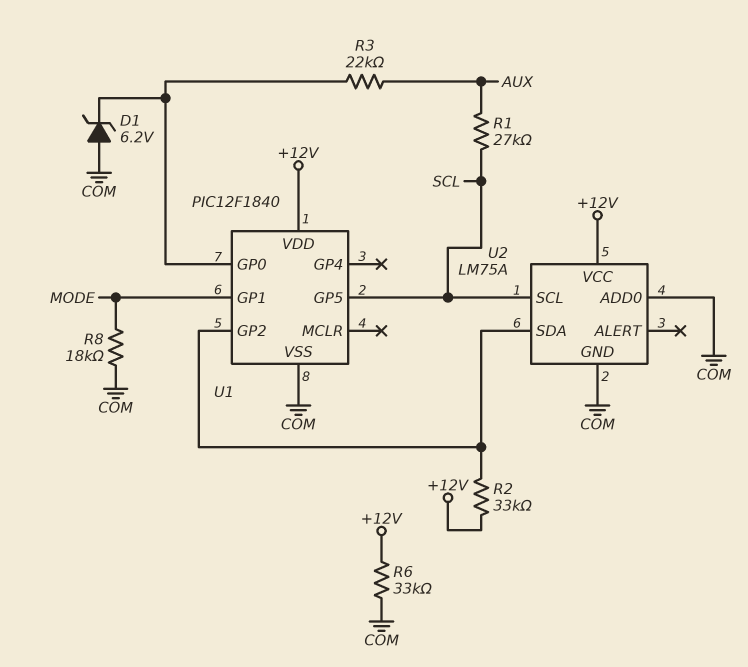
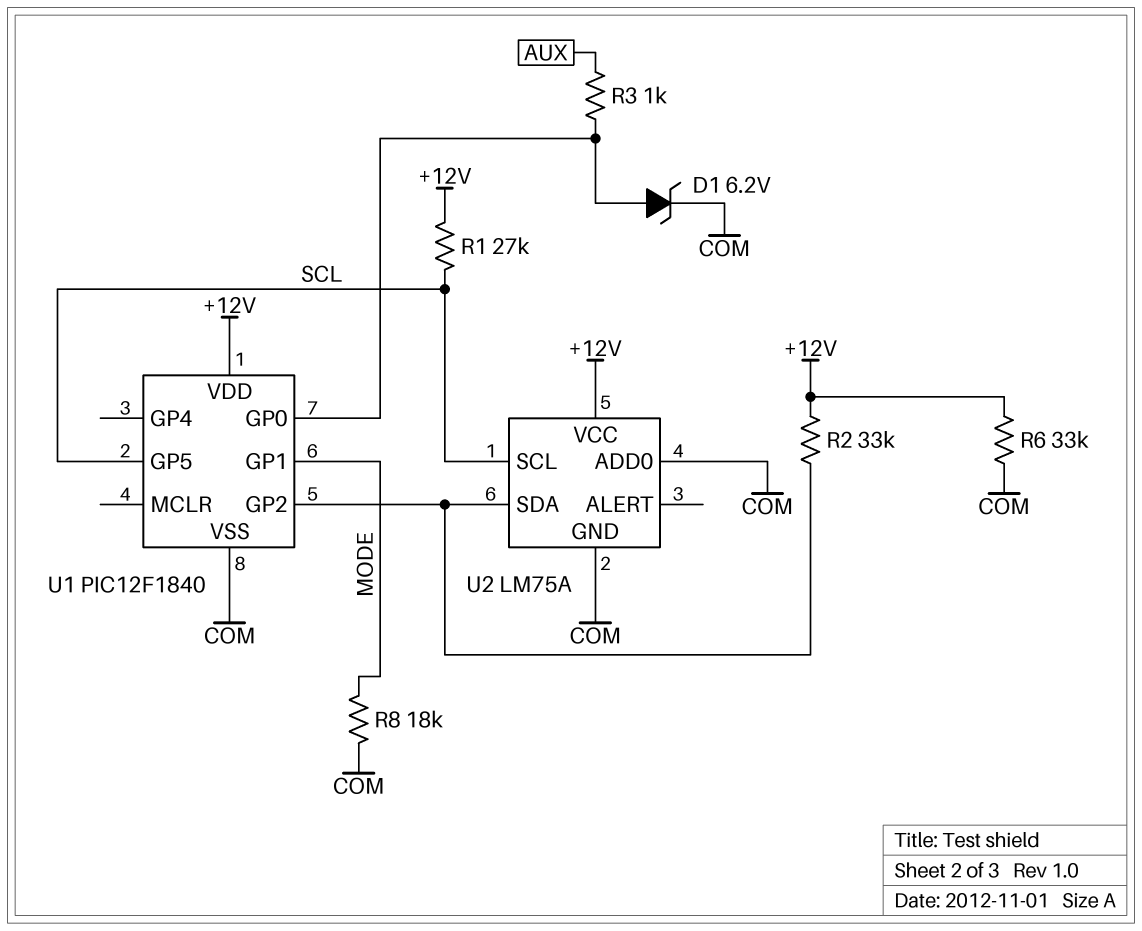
D1: zener 6.2V (A COM, K U1/GP0) -> zener 6.2V (A U1/GP0, K COM)
R1: 27k (AUX, SCL) -> 27k (+12V, SCL)
R3: 22k (AUX, U1/GP0) -> 1k (AUX, U1/GP0)

